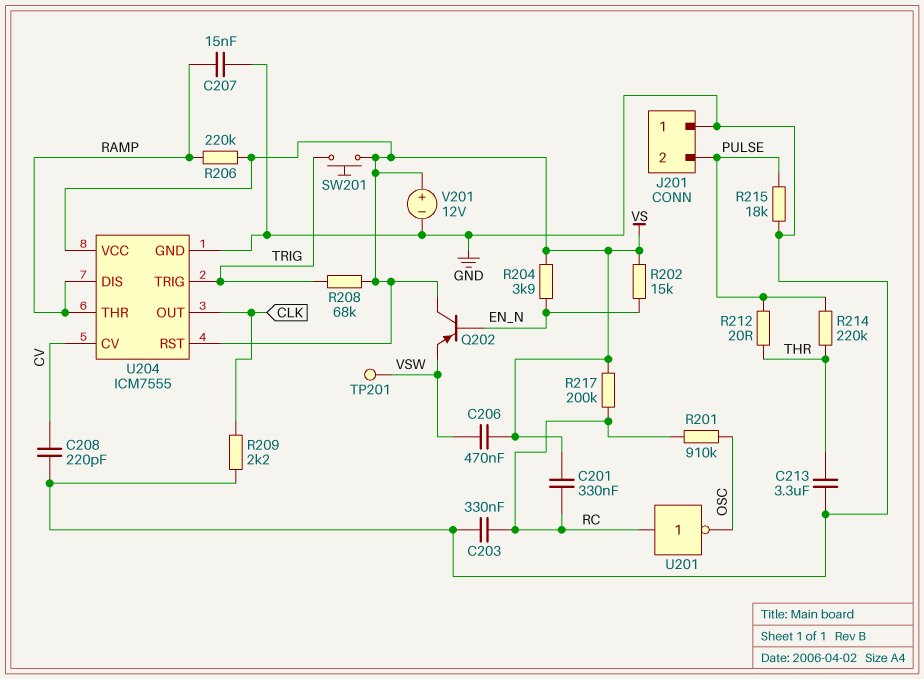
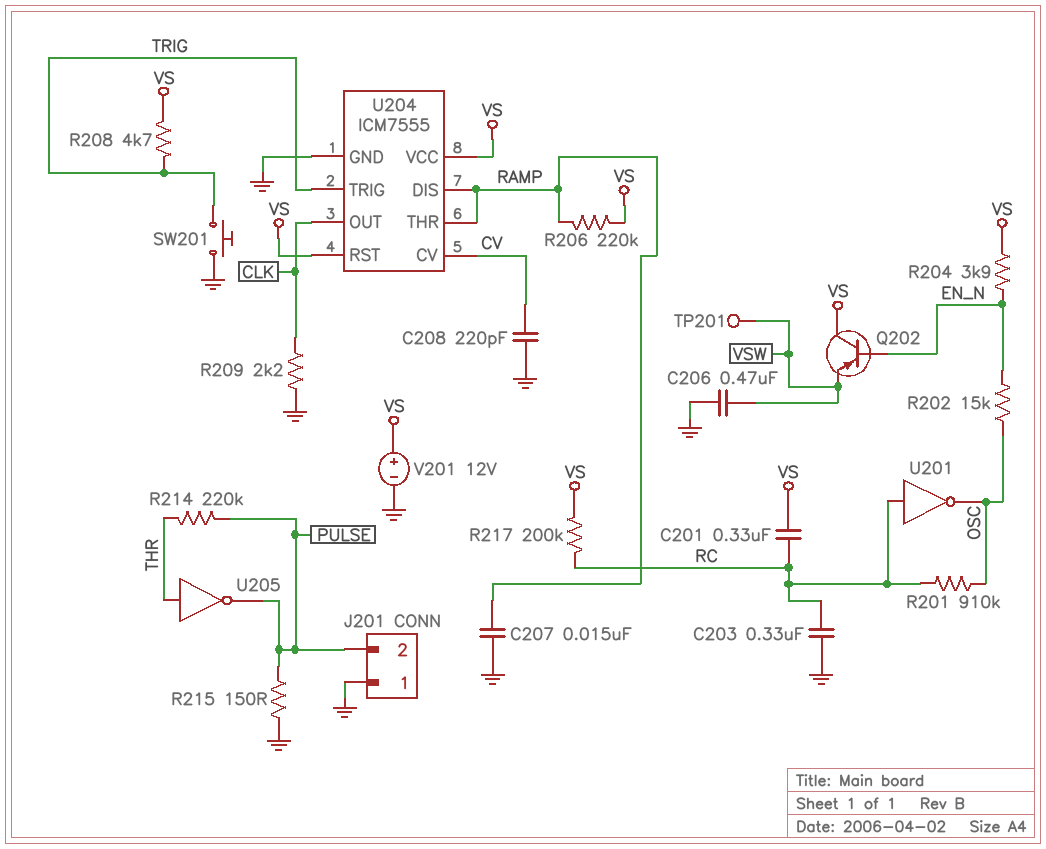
C206: 470nF (VS, VSW) -> 470nF (GND, VSW)
C213: 3.3uF (GND, THR) -> none
R202: 15k (EN_N, VS) -> 15k (EN_N, OSC)
R208: 68k (TRIG, VS) -> 4.7k (TRIG, VS)
R212: 20 (PULSE, THR) -> none
R215: 18k (GND, PULSE) -> 150 (GND, PULSE)
SW201: button (TRIG, VS) -> button (GND, TRIG)
U205: none -> NOT (in THR, out PULSE)

